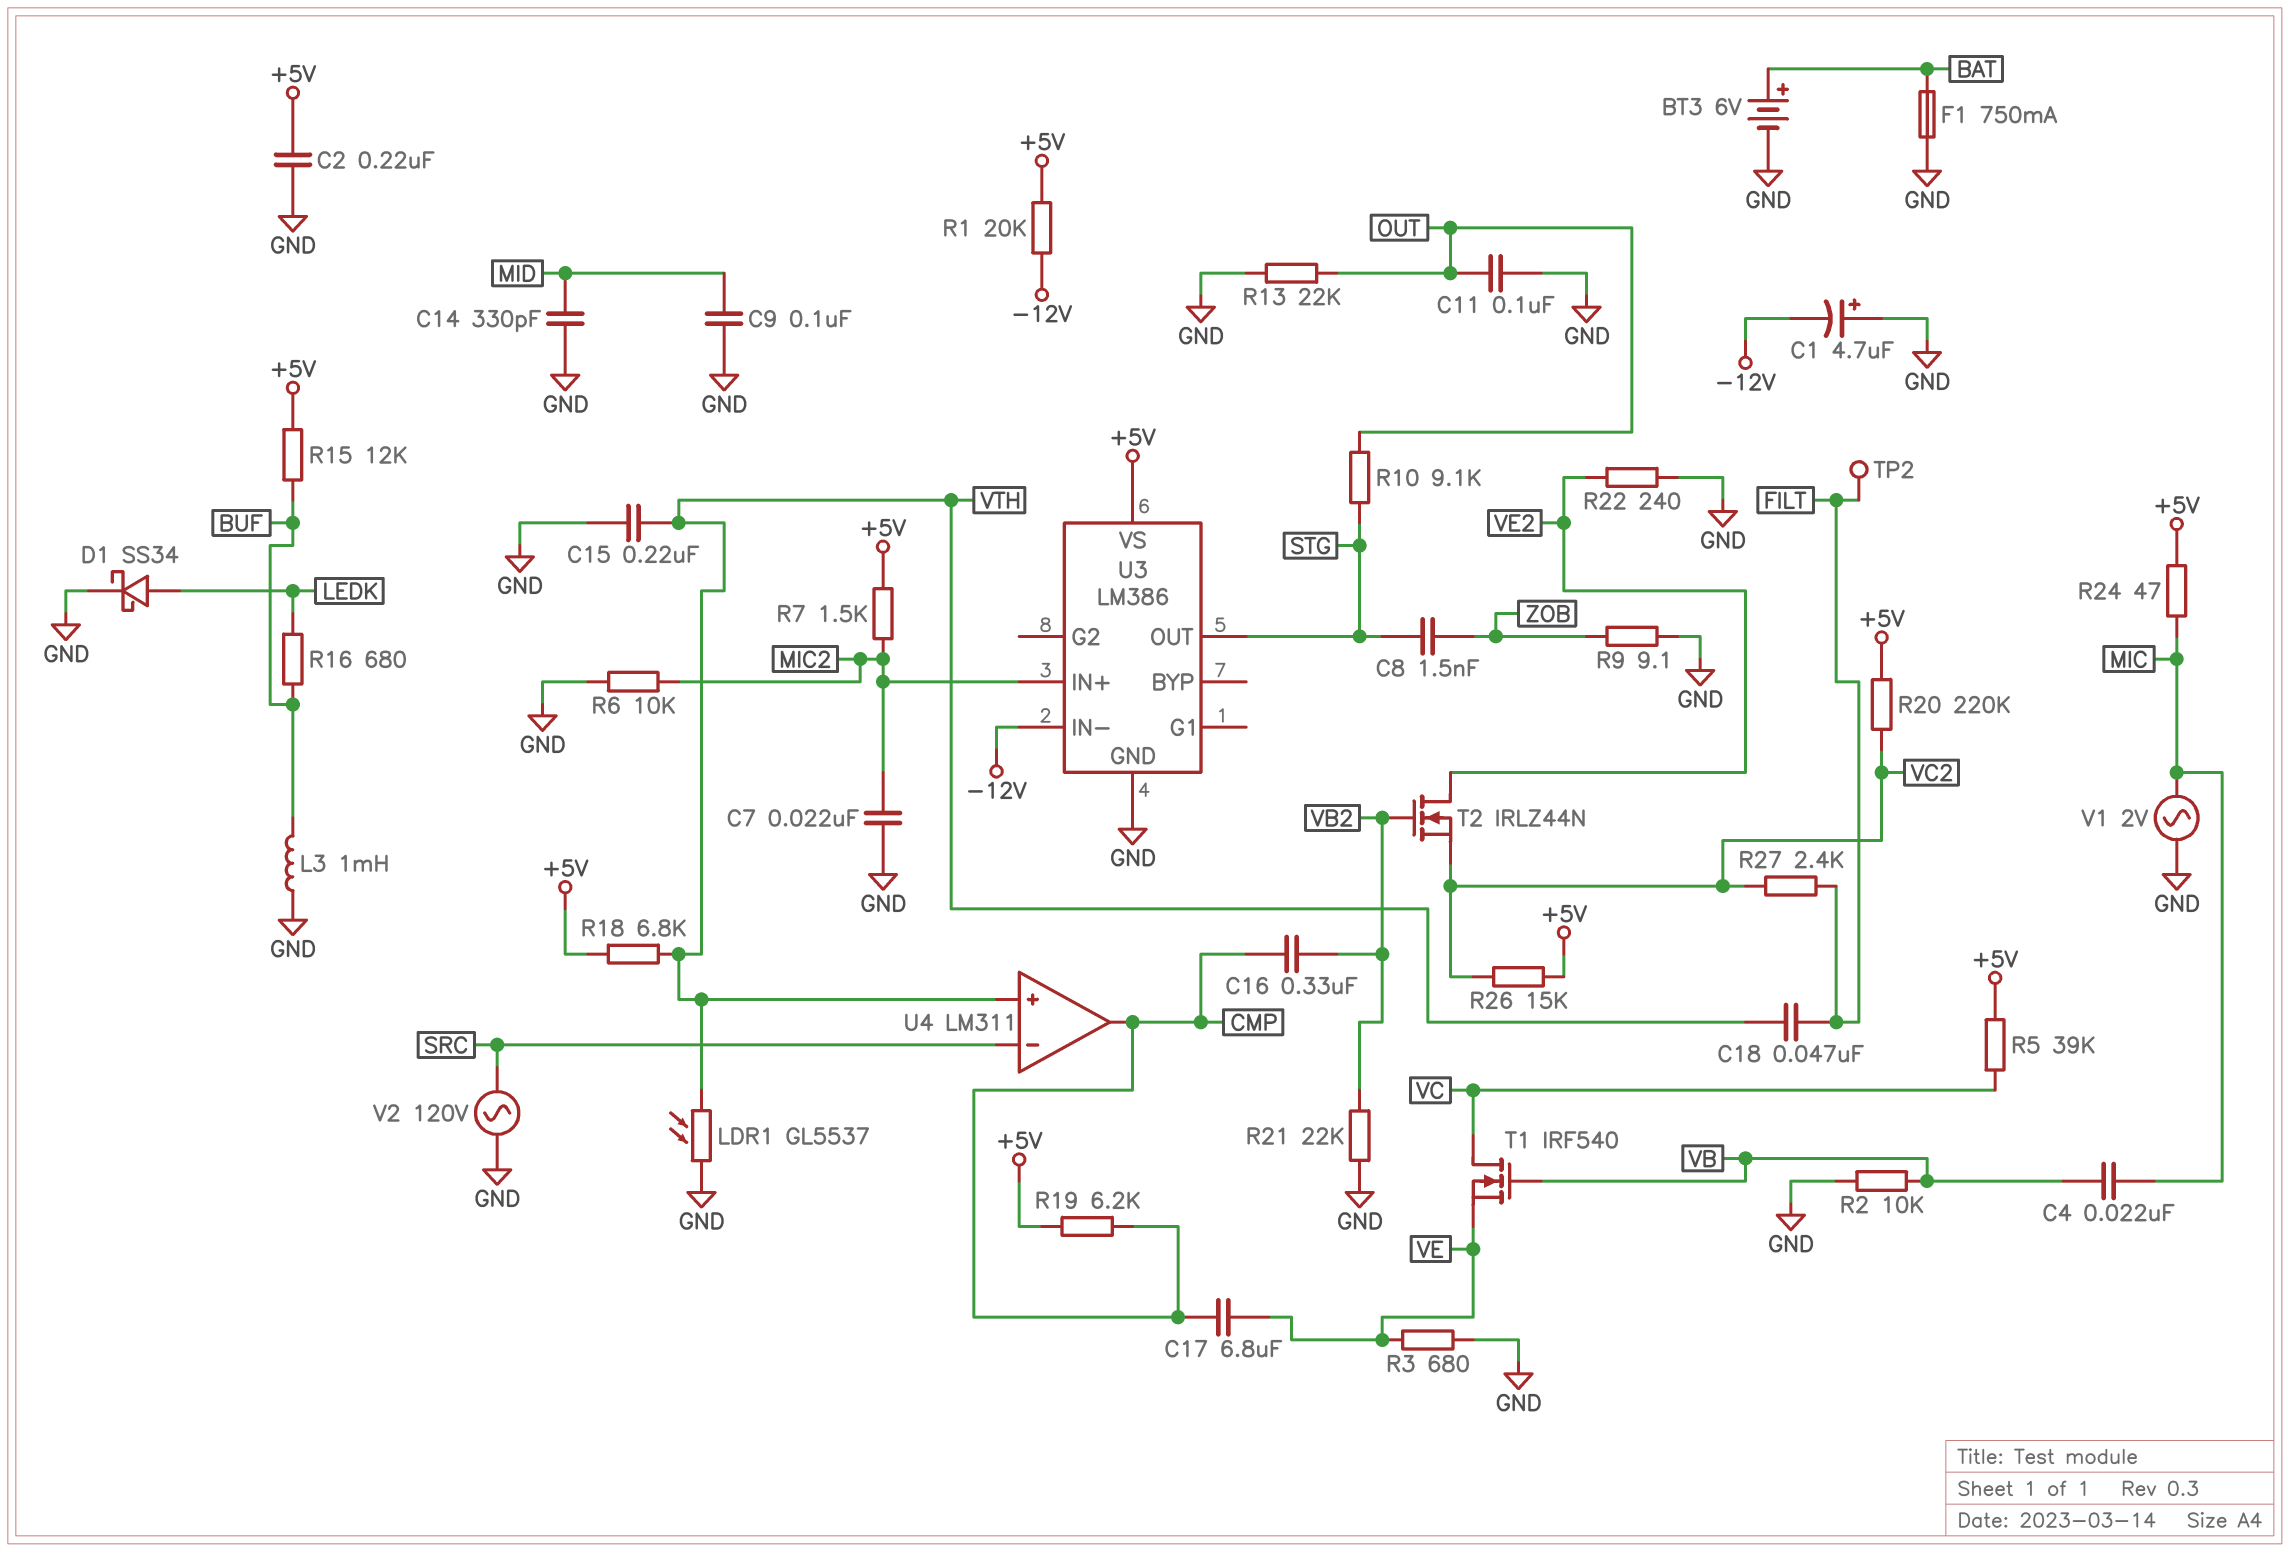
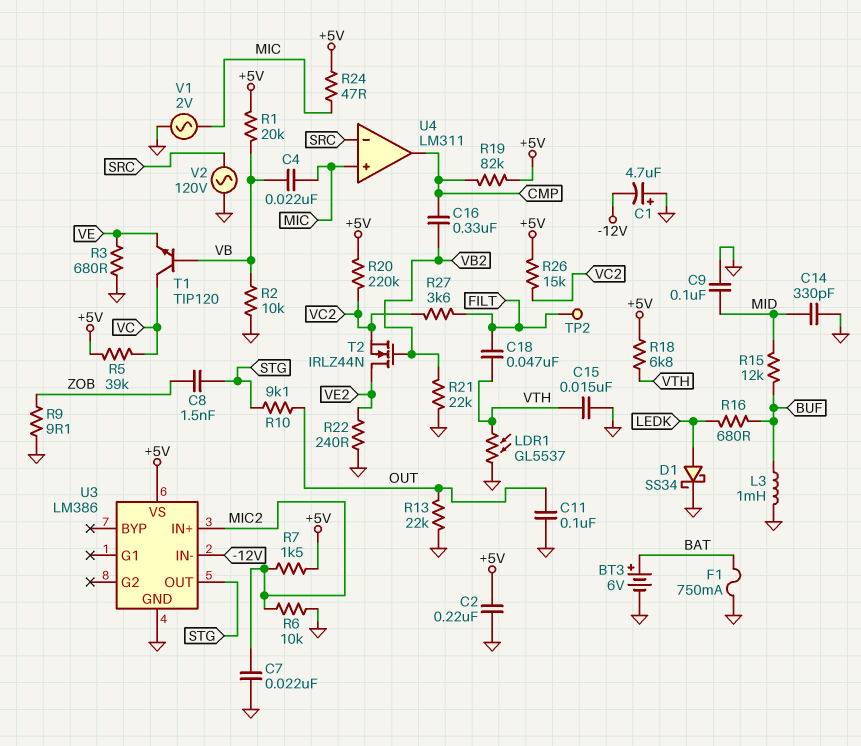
C15: 220nF (GND, VTH) -> 15nF (GND, VTH)
C17: 6.8uF (CMP, VE) -> none
R1: 20k (+5V, -12V) -> 20k (+5V, VB)
R15: 12k (+5V, BUF) -> 12k (BUF, MID)
R19: 6.2k (+5V, CMP) -> 82k (+5V, CMP)
R27: 2.4k (FILT, VC2) -> 3.6k (FILT, VC2)
T1: NMOS IRF540 (G VB, D VC, S VE) -> NPN TIP120 (B VB, C VC, E VE)
U4 pin in+: VTH -> MIC

